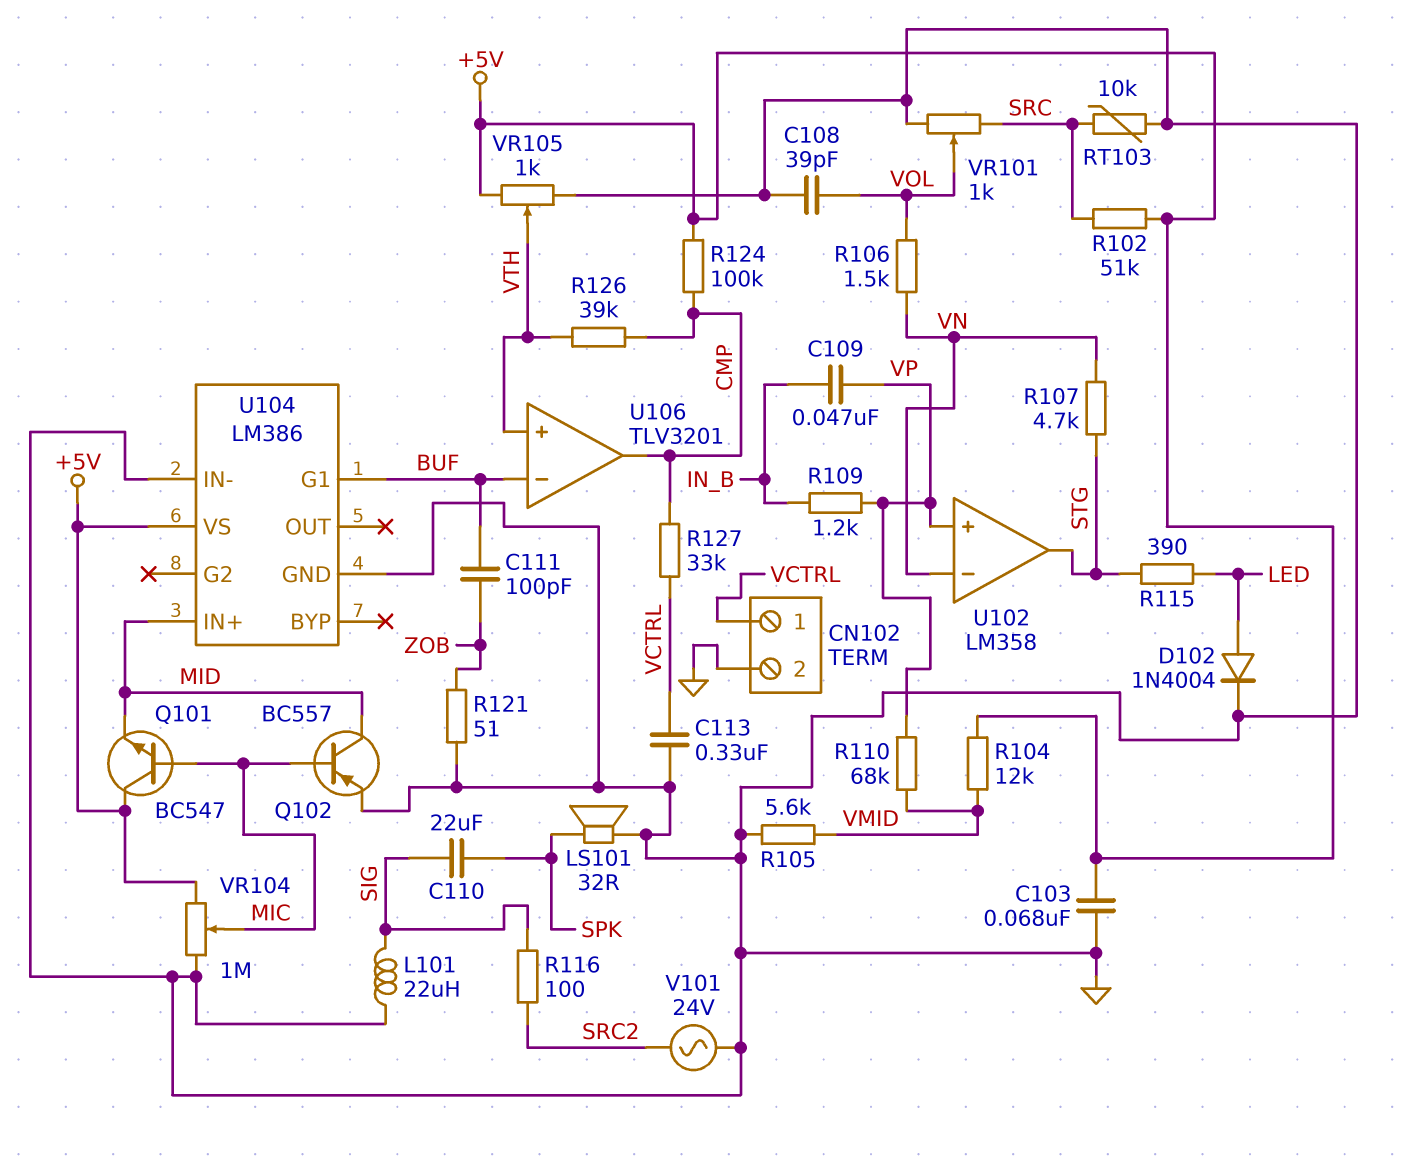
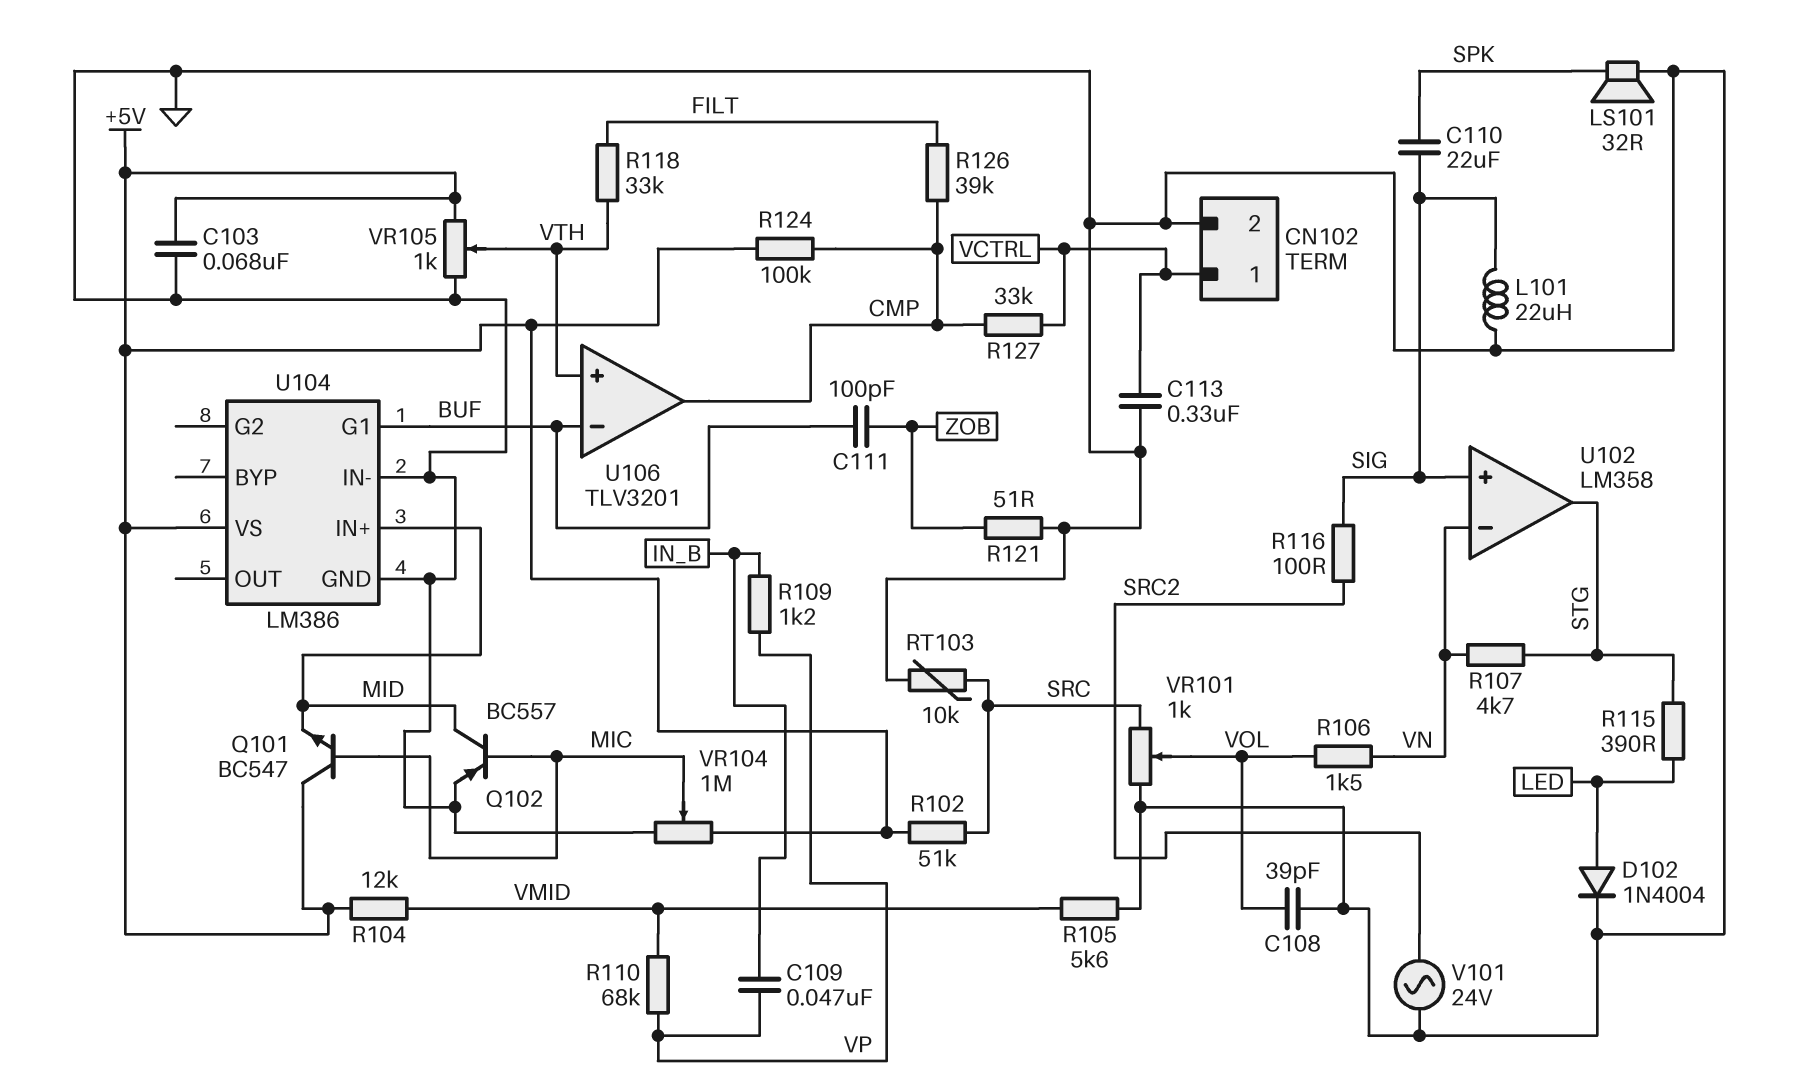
R118: none -> 33k (FILT, VTH)
R126: 39k (CMP, VTH) -> 39k (CMP, FILT)
U102 pin in+: VP -> SIG

